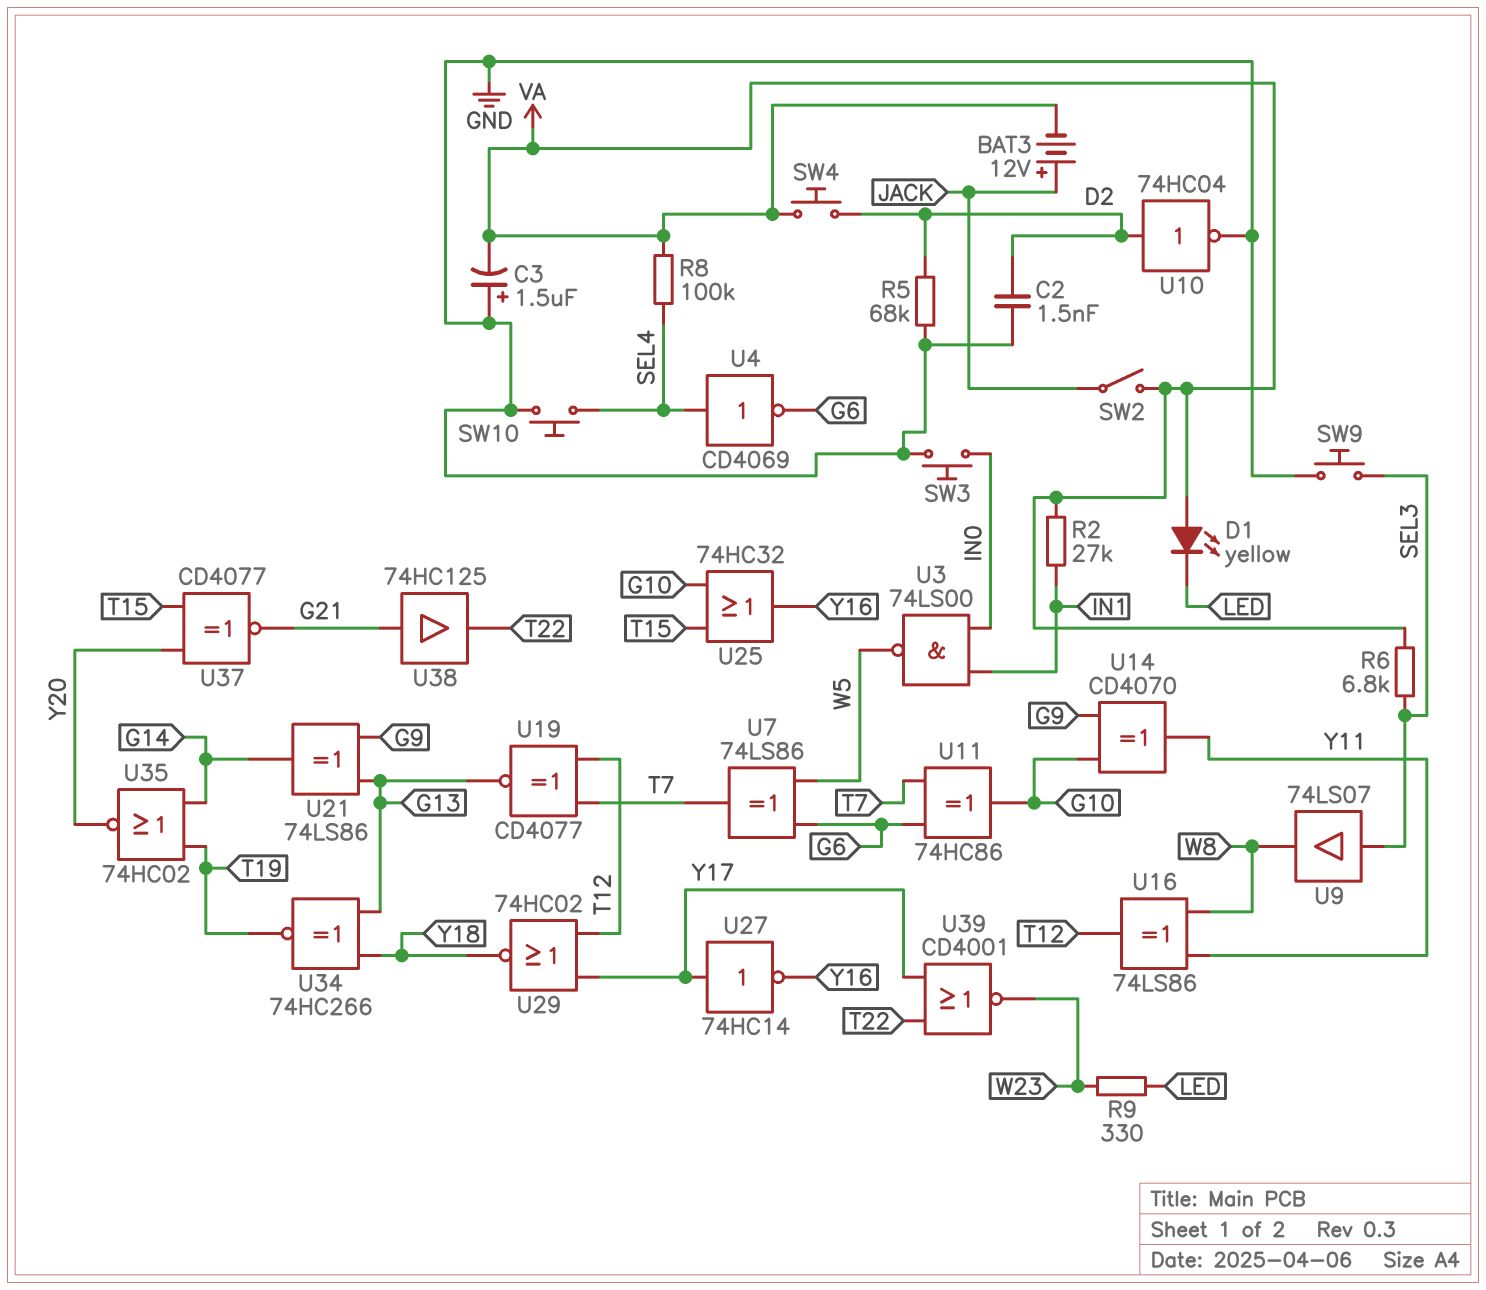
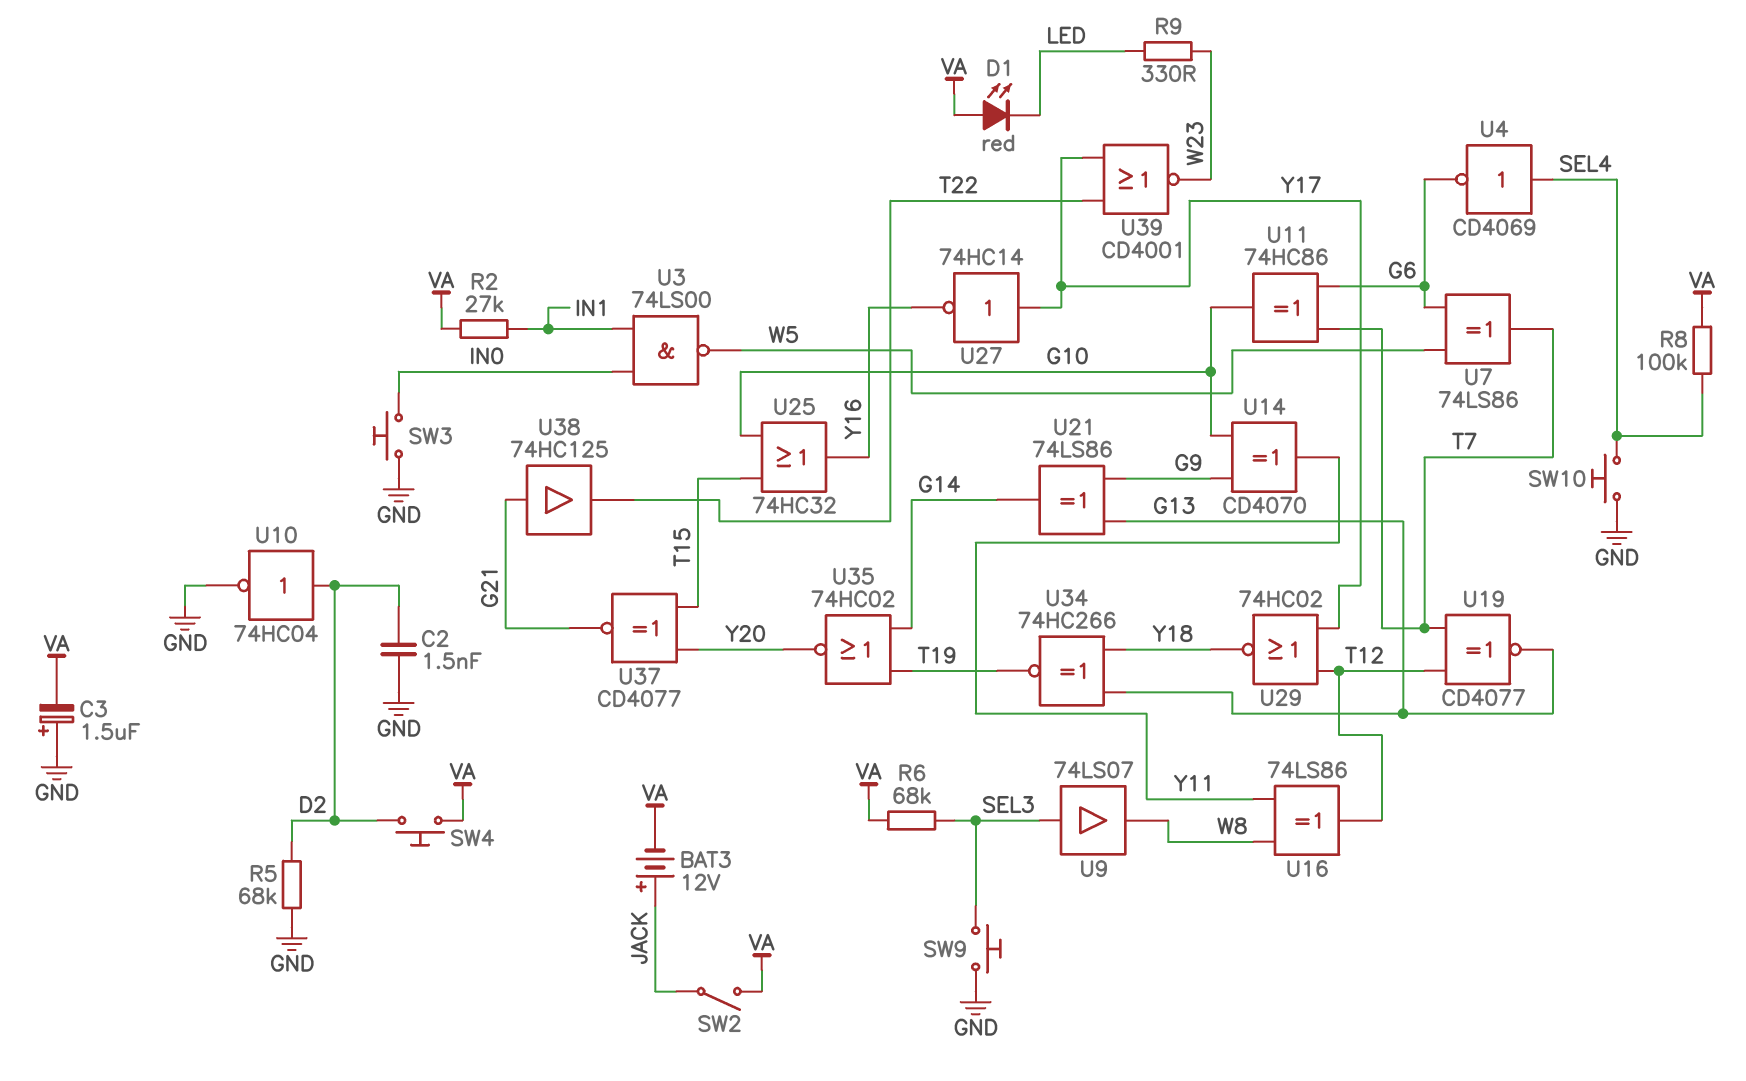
D1: LED yellow (A VA, K LED) -> LED red (A VA, K LED)
R6: 6.8k (SEL3, VA) -> 68k (SEL3, VA)

